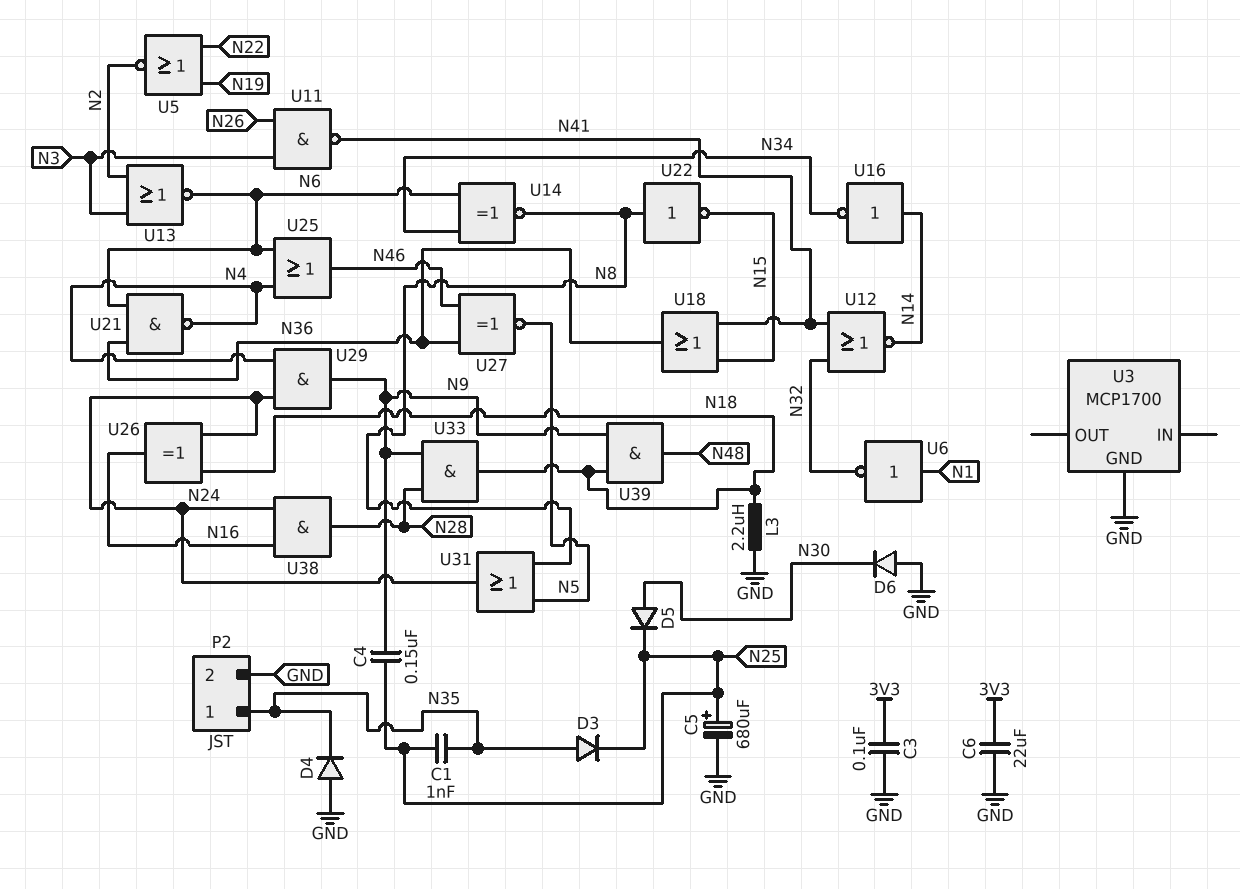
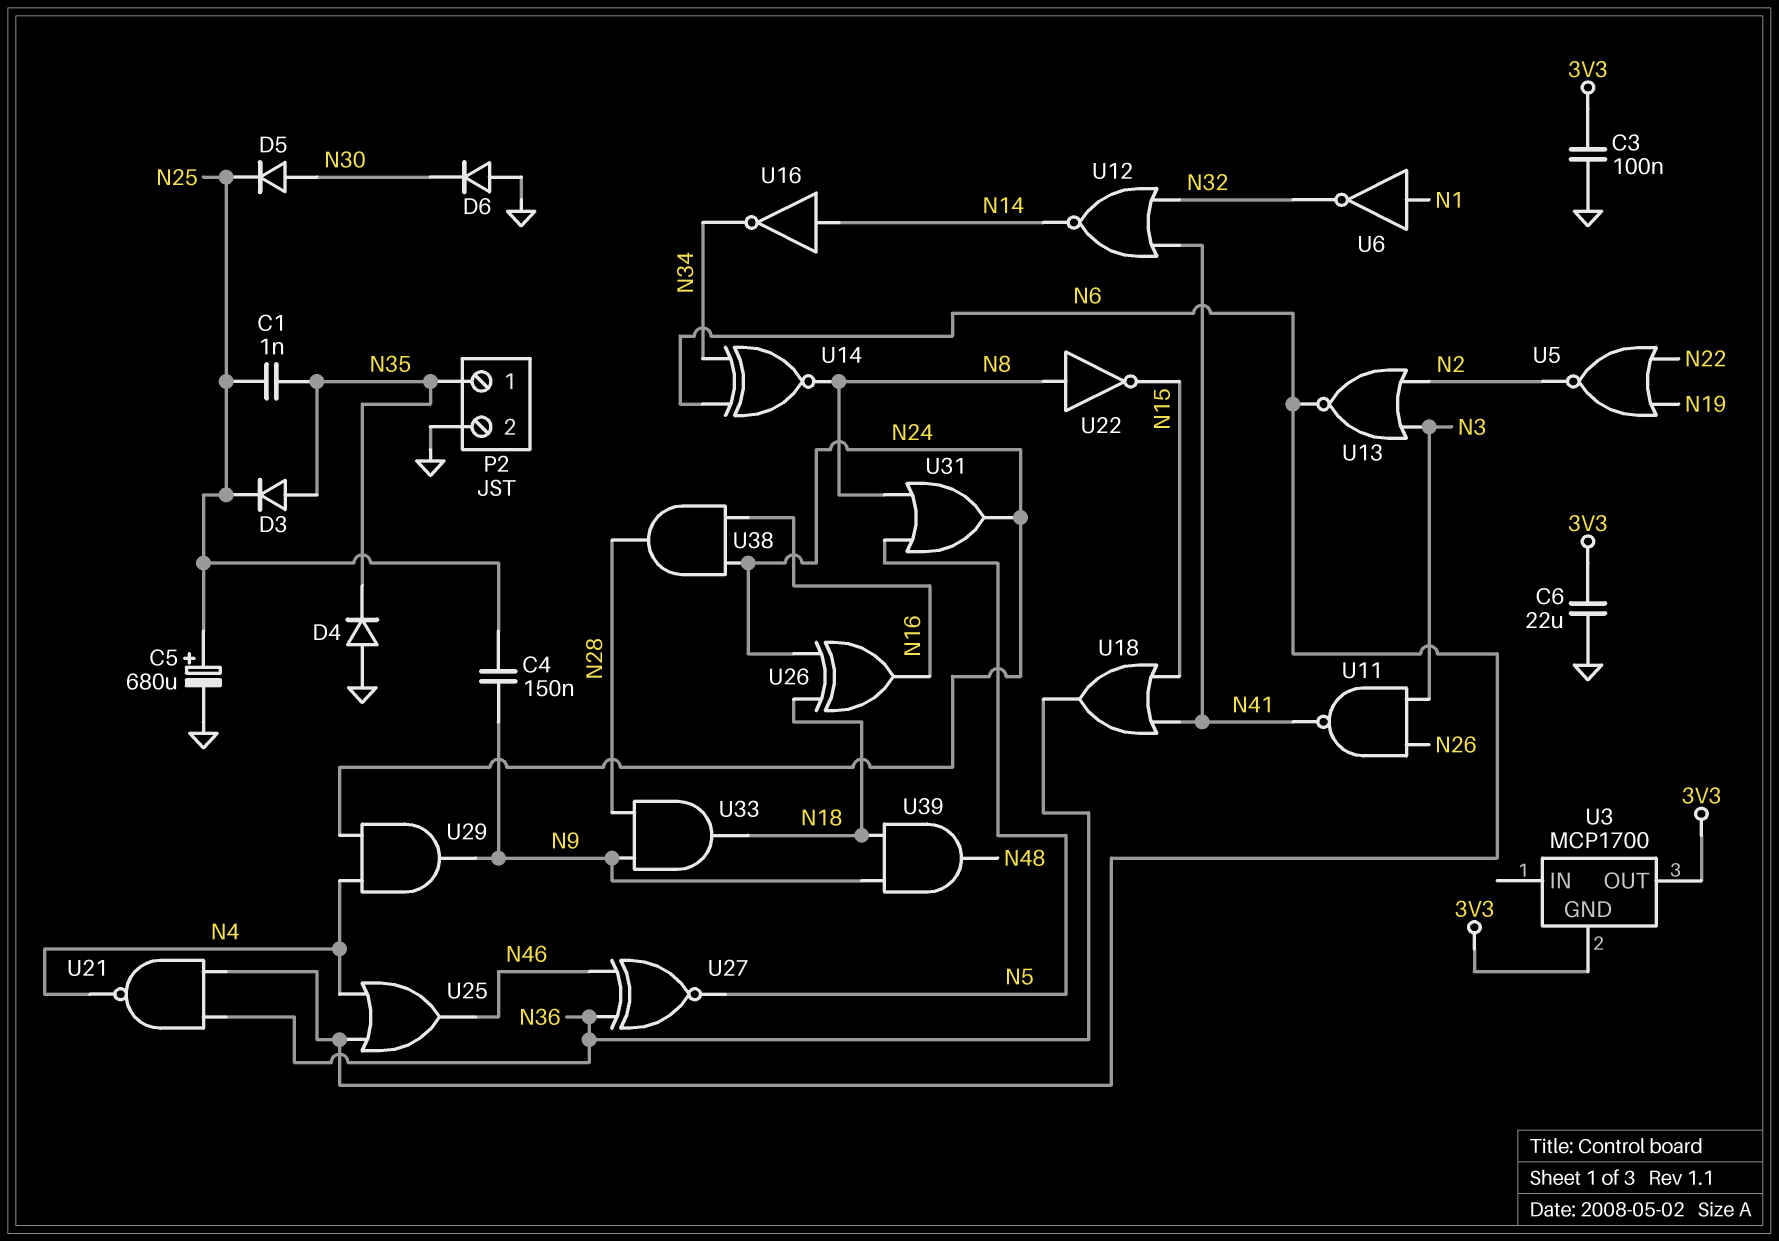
L3: 2.2uH (GND, N18) -> none
U3 pin GND: GND -> 3V3
U3 pin OUT: none -> 3V3

